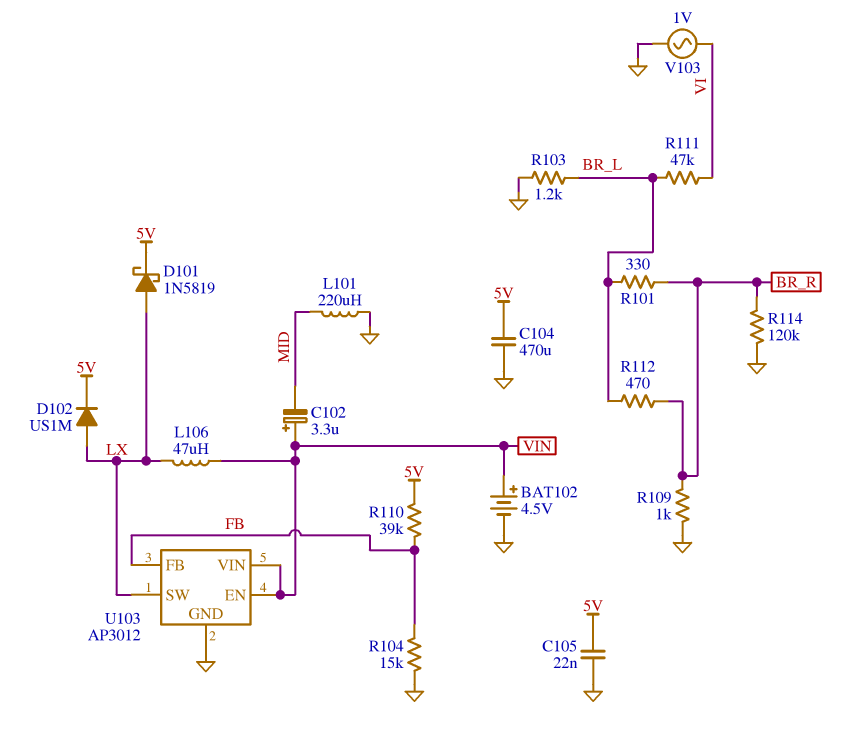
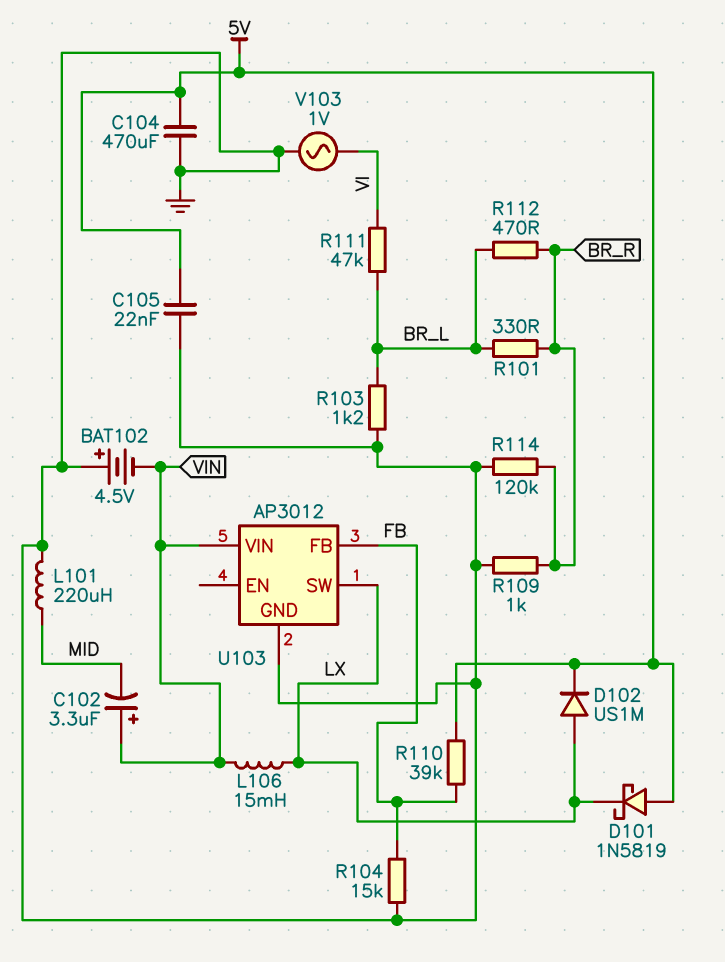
BAT102: 4.5V (plus VIN, minus GND) -> 4.5V (plus GND, minus VIN)
D101: schottky 1N5819 (A LX, K 5V) -> schottky 1N5819 (A 5V, K LX)
L106: 47uH (LX, VIN) -> 15mH (LX, VIN)
U103 pin EN: VIN -> none

